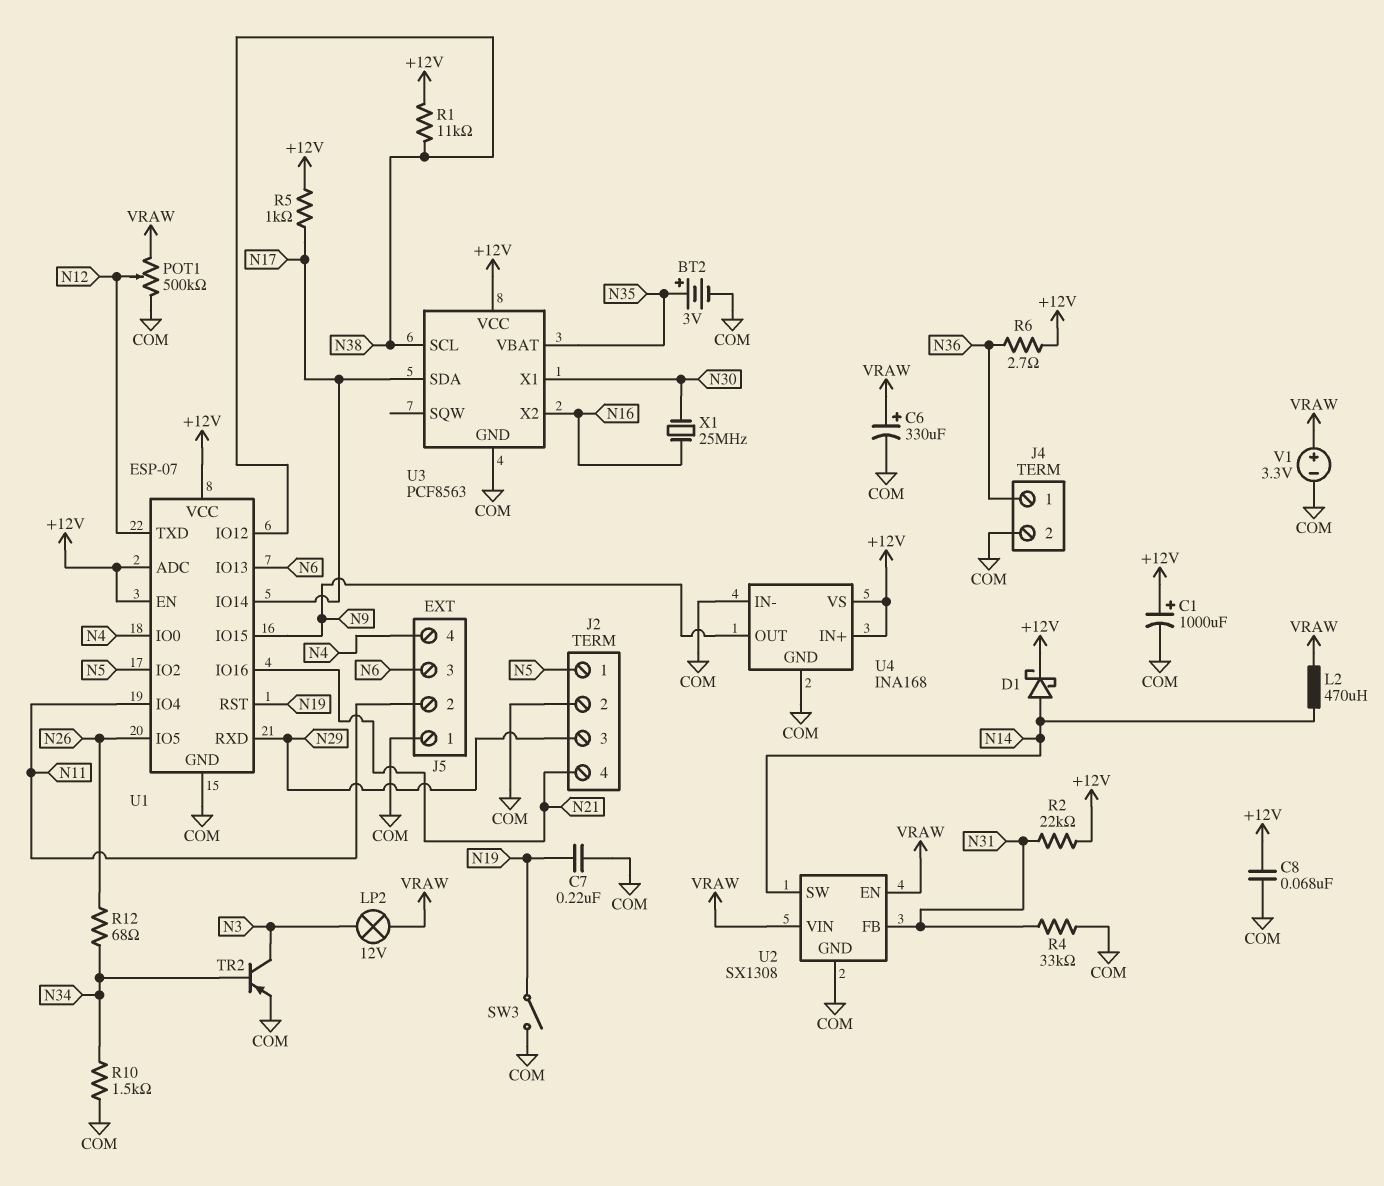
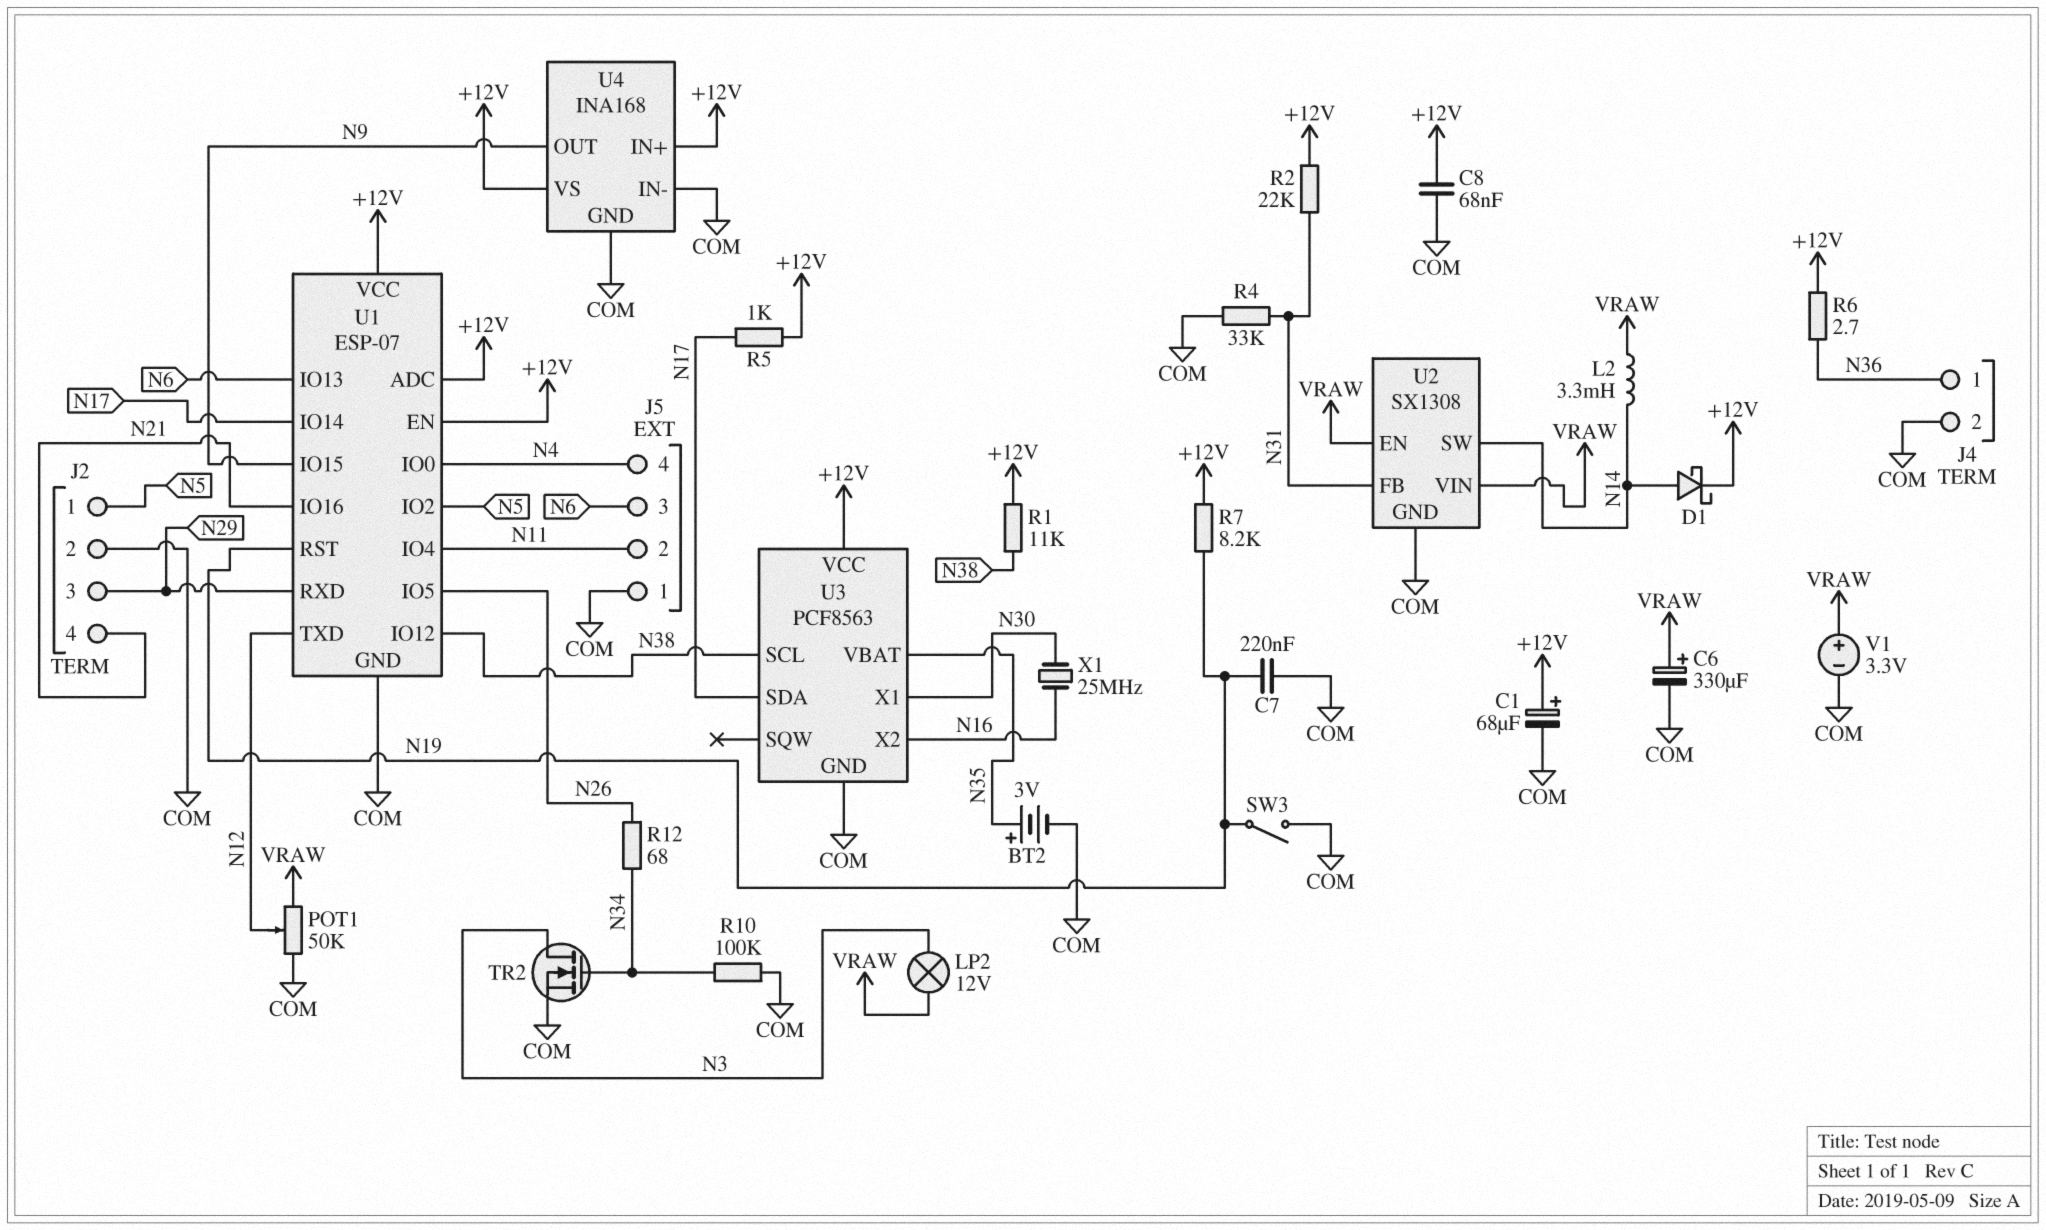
C1: 1000uF (plus +12V, minus COM) -> 68uF (plus +12V, minus COM)
L2: 470uH (N14, VRAW) -> 3.3mH (N14, VRAW)
POT1: 500k (COM, VRAW, wiper N12) -> 50k (COM, VRAW, wiper N12)
R7: none -> 8.2k (+12V, N19)
R10: 1.5k (COM, N34) -> 100k (COM, N34)
TR2: PNP (B N34, C N3, E COM) -> NMOS (G N34, D N3, S COM)

